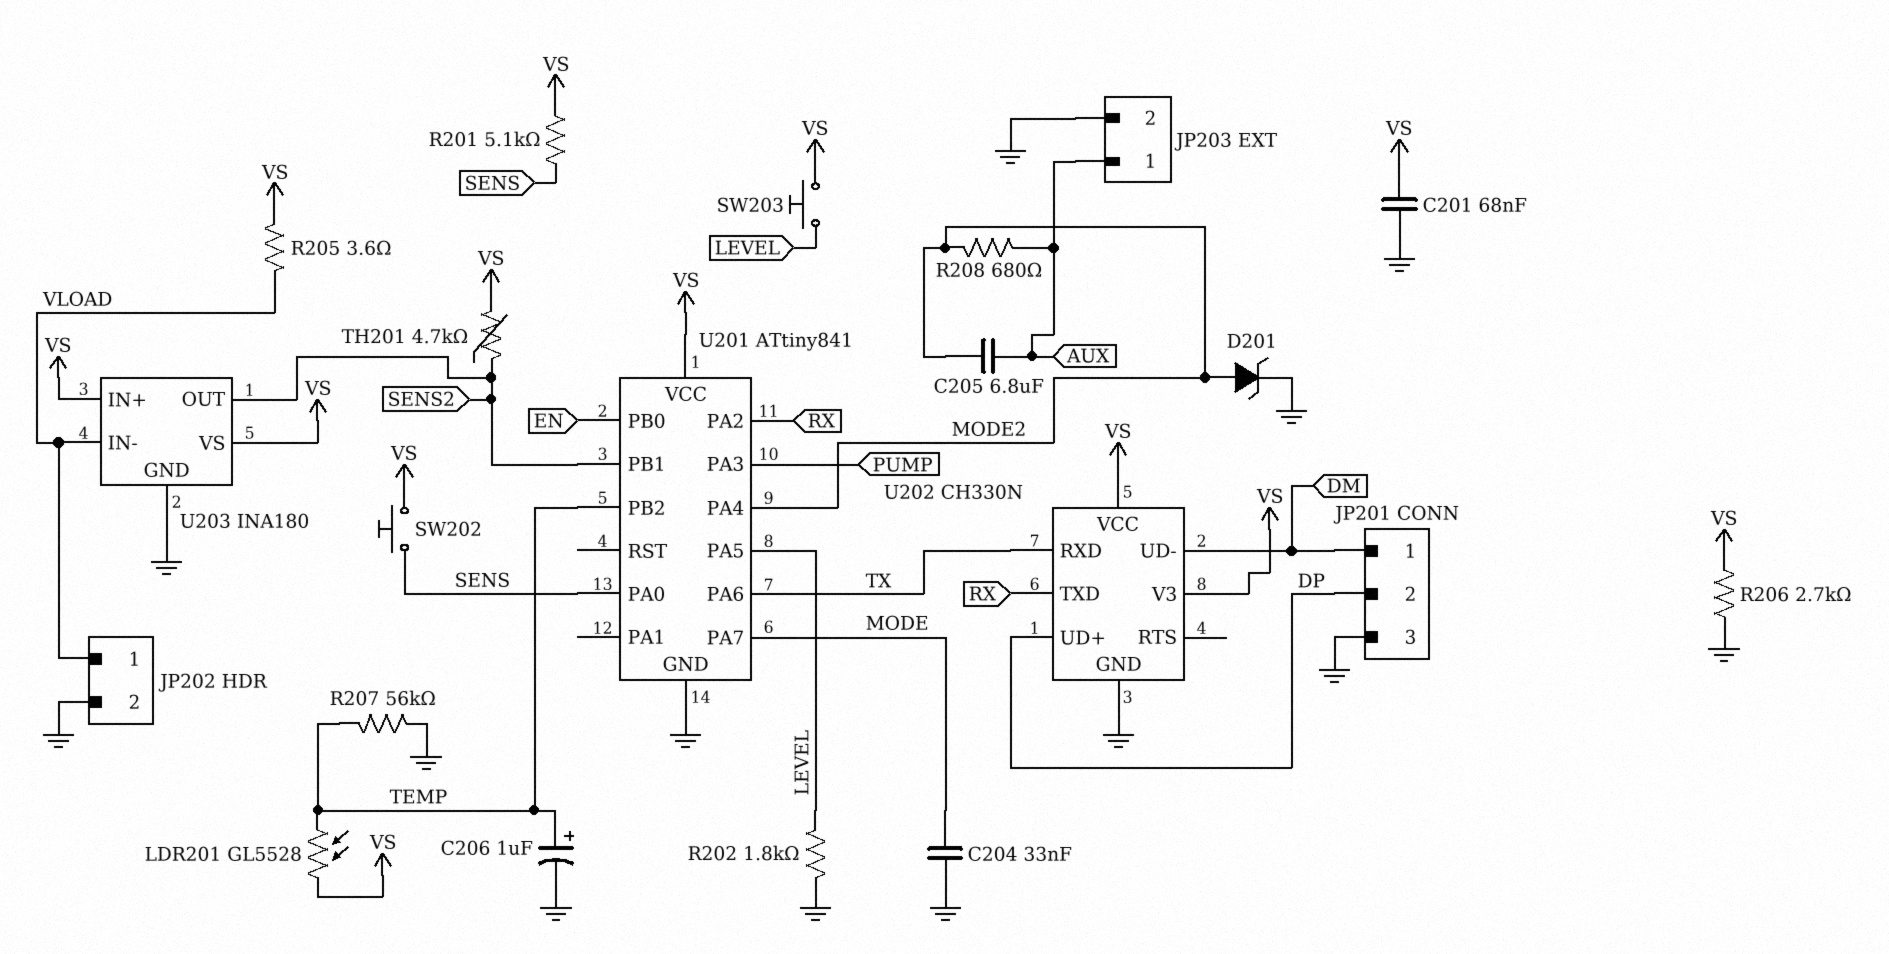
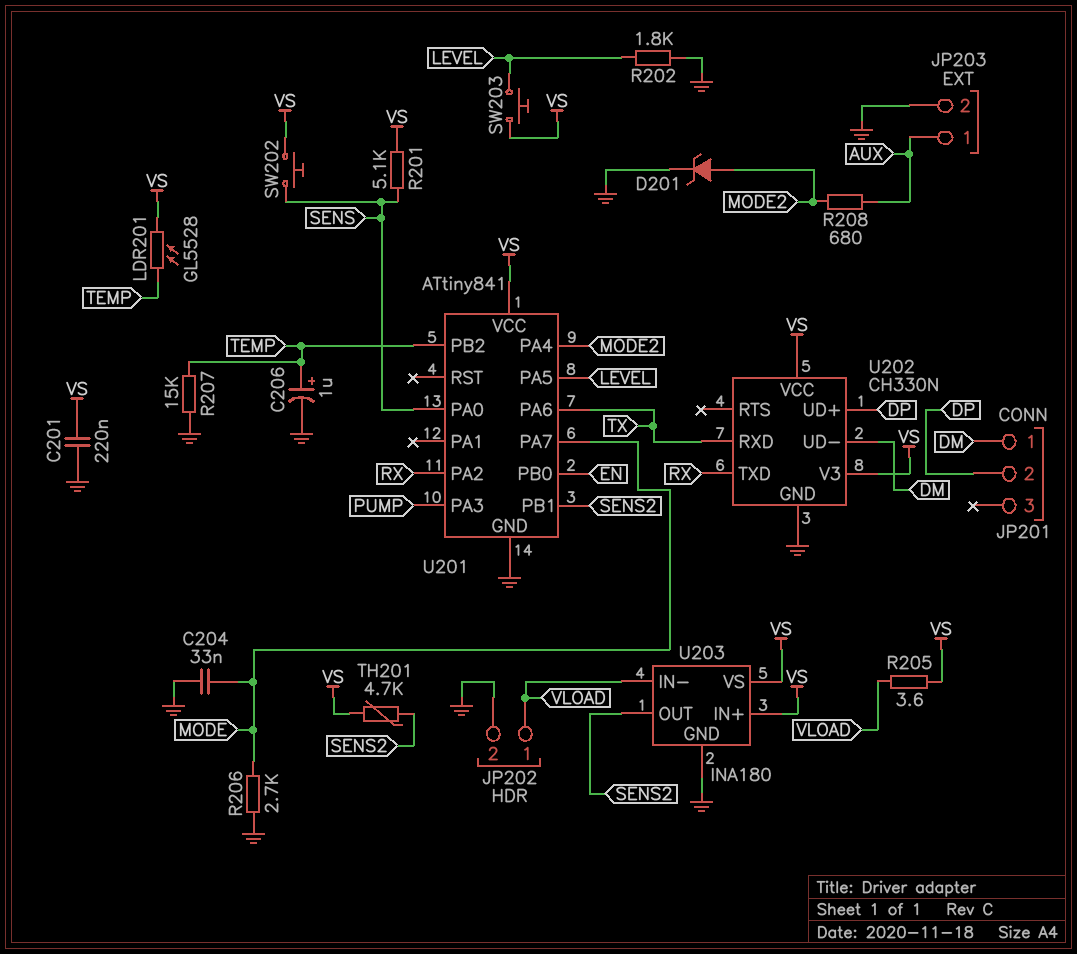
C201: 68nF (GND, VS) -> 220nF (GND, VS)
C205: 6.8uF (AUX, MODE2) -> none
JP201 pin 3: GND -> none
R206: 2.7k (GND, VS) -> 2.7k (GND, MODE)
R207: 56k (GND, TEMP) -> 15k (GND, TEMP)

